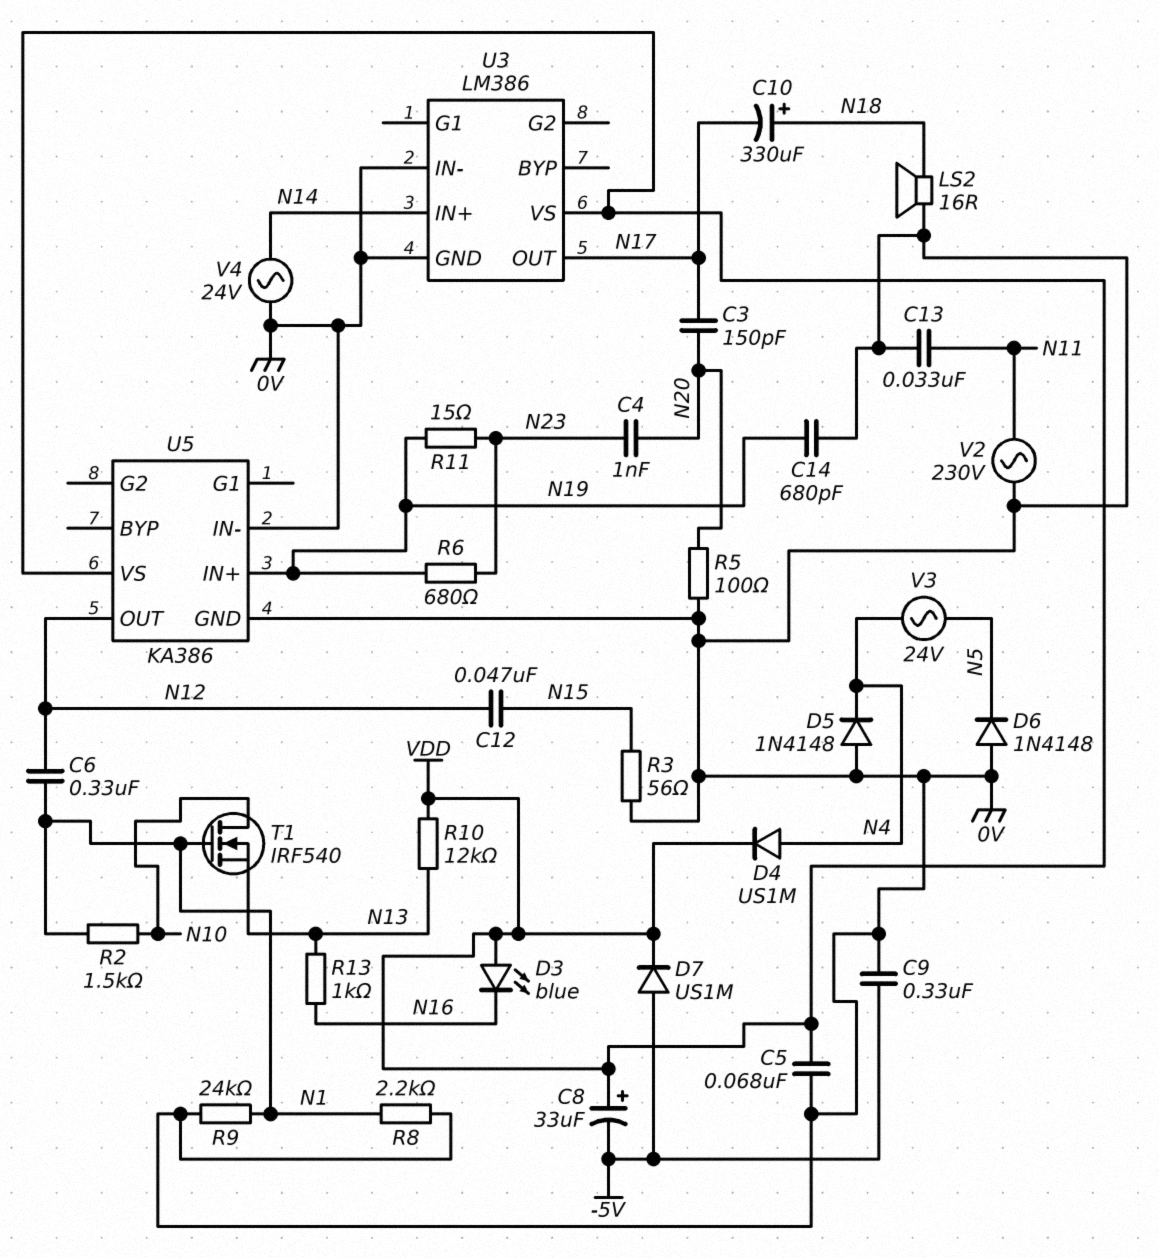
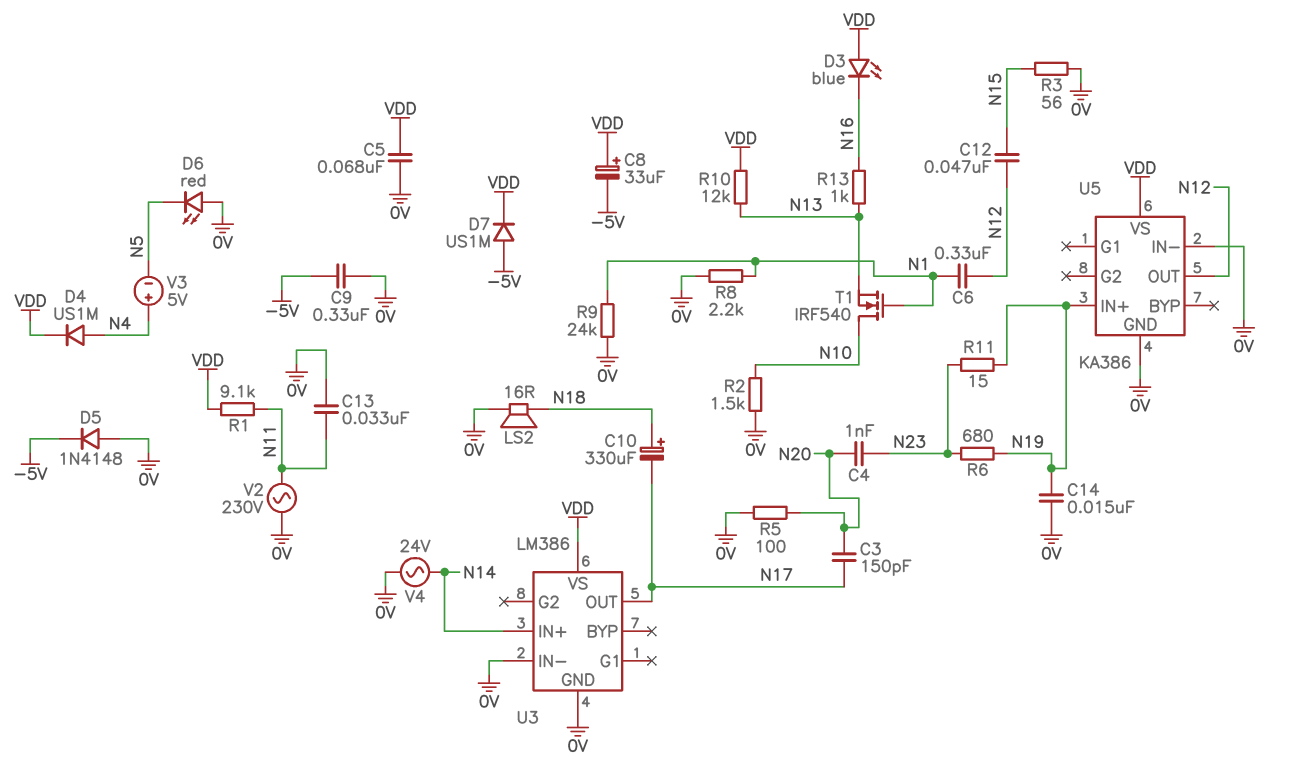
C14: 680pF (0V, N19) -> 15nF (0V, N19)
D5: diode 1N4148 (A 0V, K N4) -> diode 1N4148 (A 0V, K -5V)
D6: diode 1N4148 (A 0V, K N5) -> LED red (A 0V, K N5)
R1: none -> 9.1k (N11, VDD)
R2: 1.5k (N1, N10) -> 1.5k (0V, N10)
V3: AC 24V (N4, N5) -> 5V (plus N4, minus N5)

